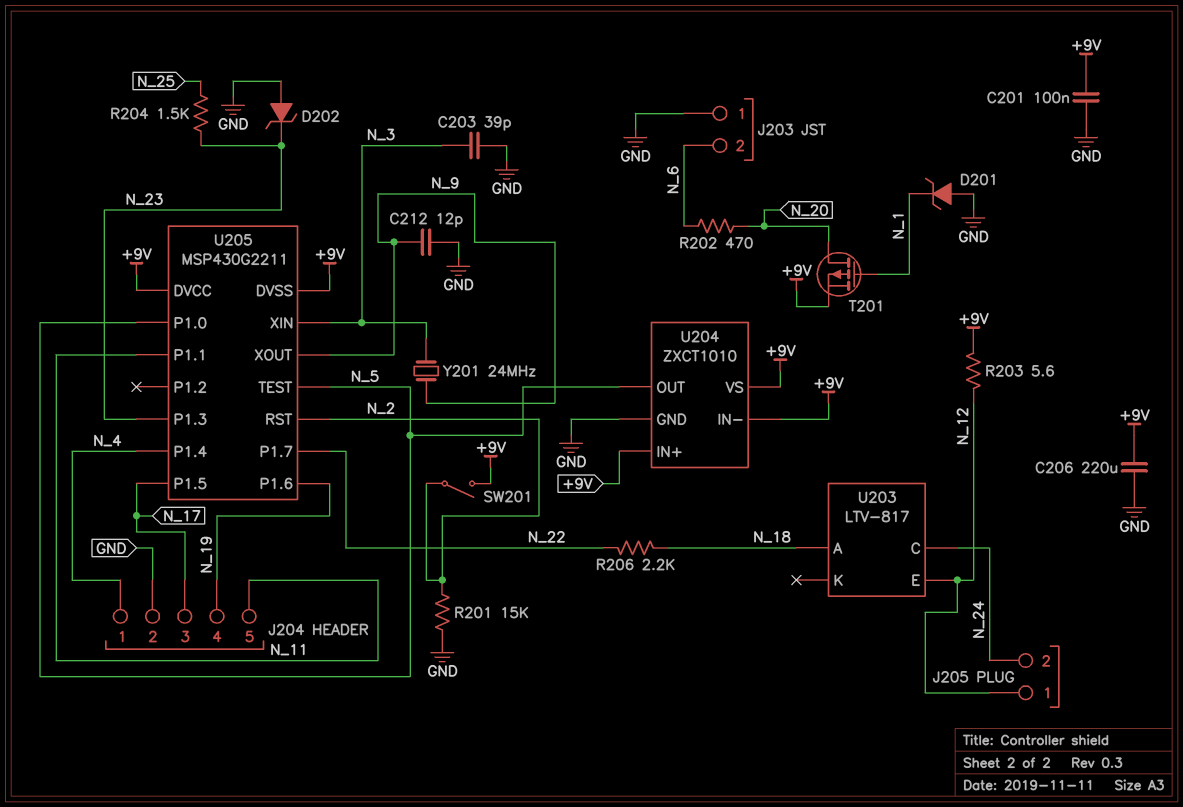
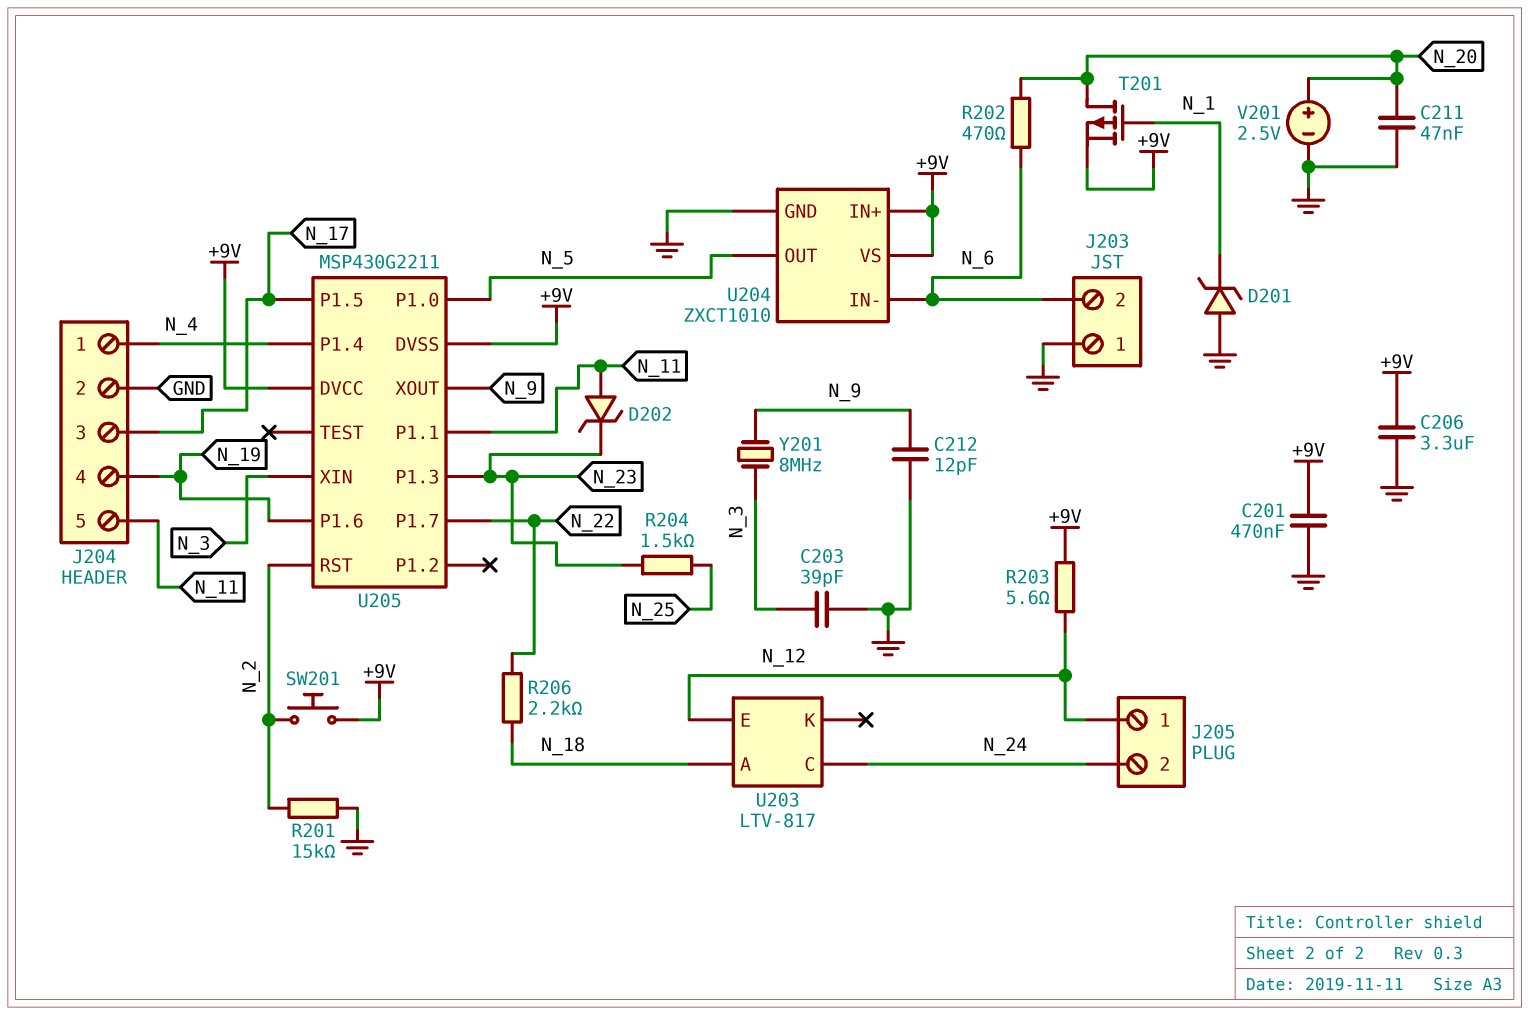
C201: 100nF (+9V, GND) -> 470nF (+9V, GND)
C206: 220uF (+9V, GND) -> 3.3uF (+9V, GND)
C211: none -> 47nF (GND, N_20)
D202: zener (A GND, K N_23) -> zener (A N_11, K N_23)
SW201: switch (+9V, N_2) -> button (+9V, N_2)
U204 pin IN-: +9V -> N_6
U205 pin TEST: N_5 -> none
V201: none -> 2.5V (plus N_20, minus GND)
Y201: 24MHz (N_3, N_9) -> 8MHz (N_3, N_9)

